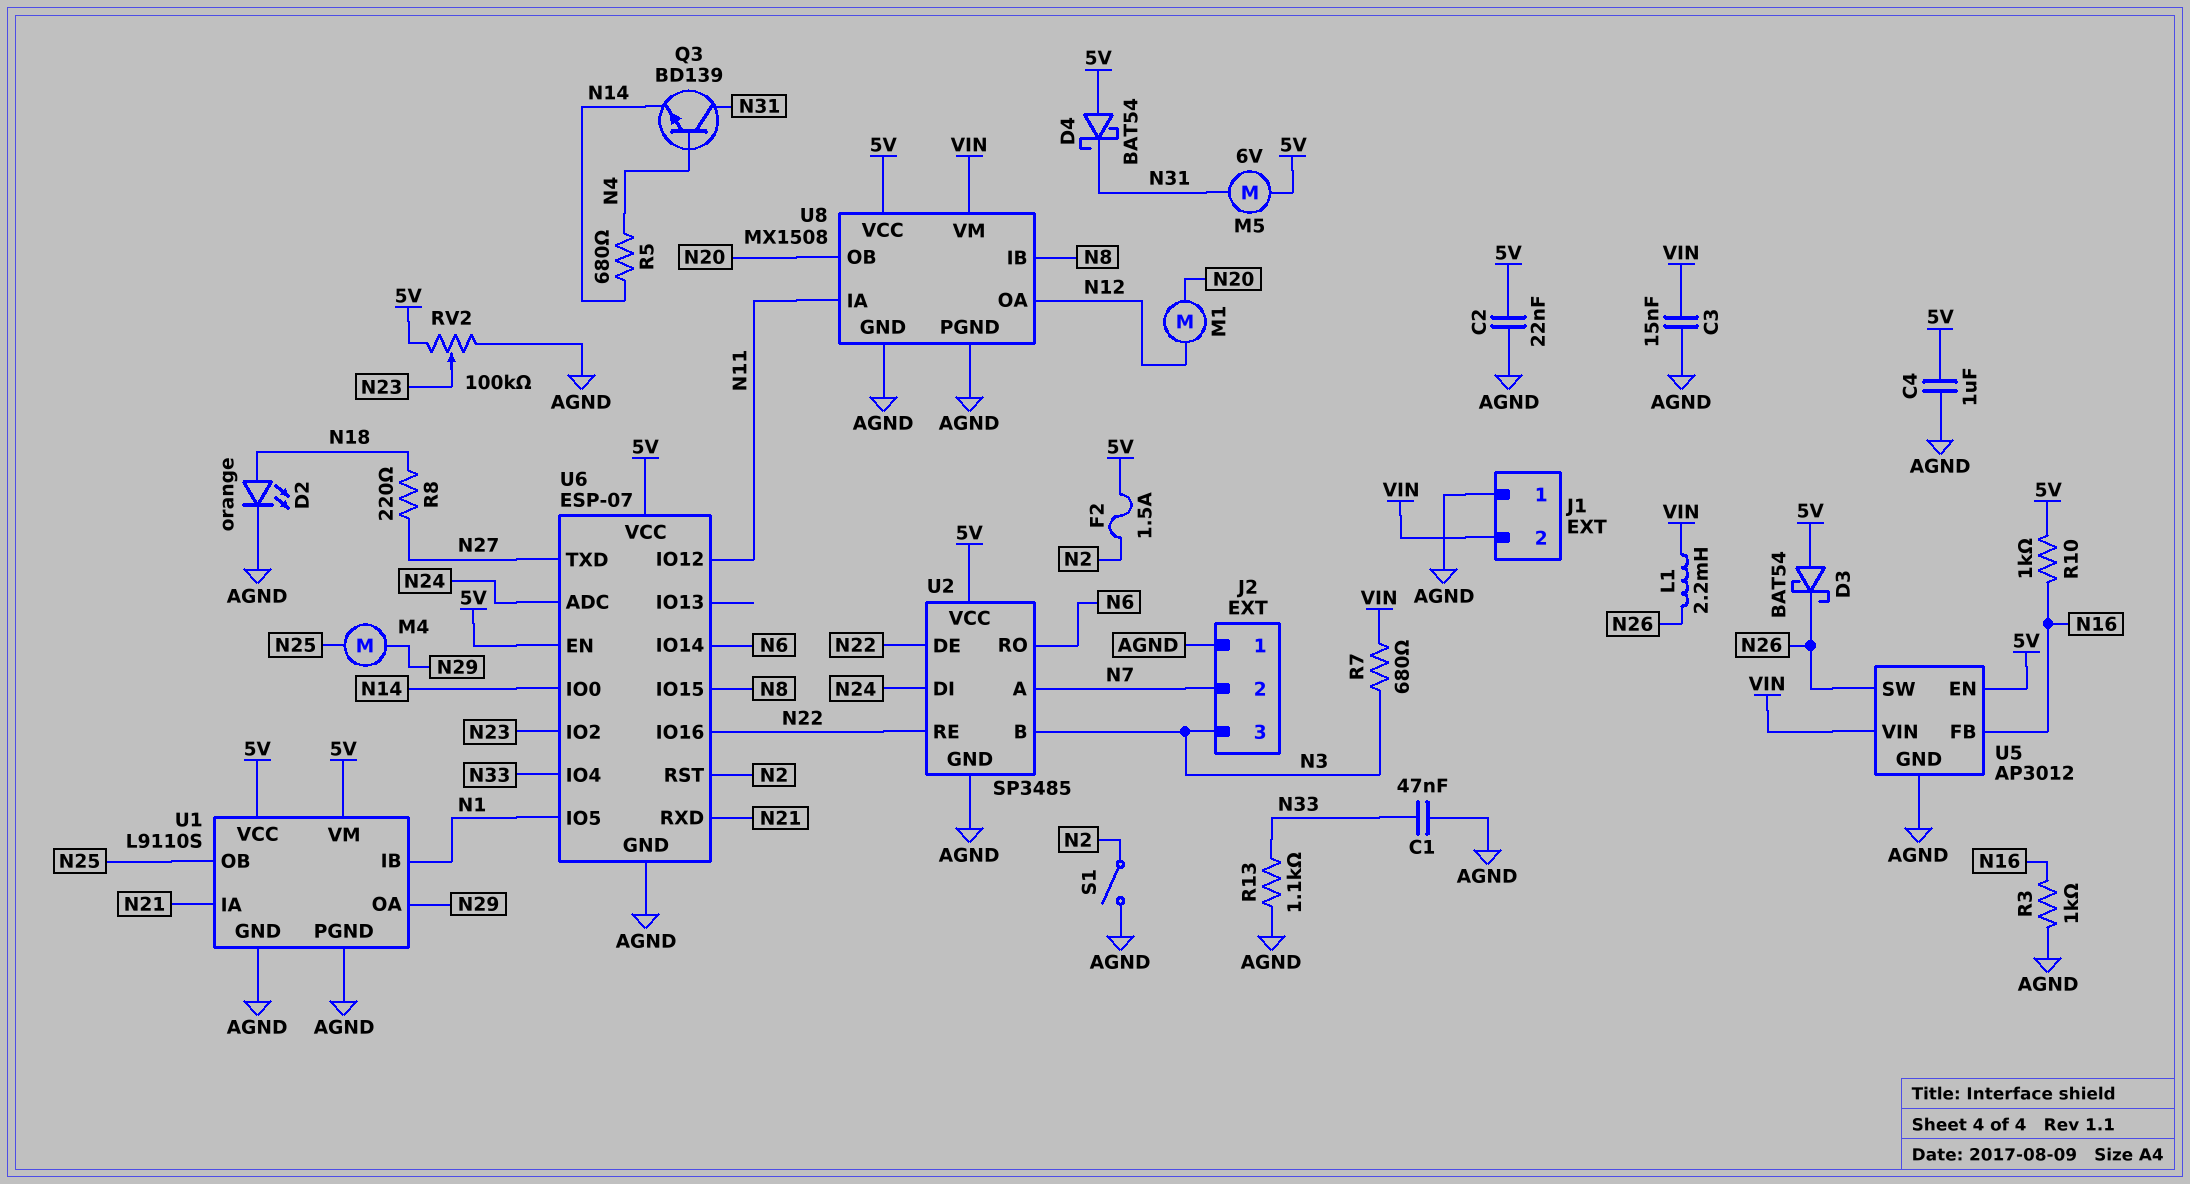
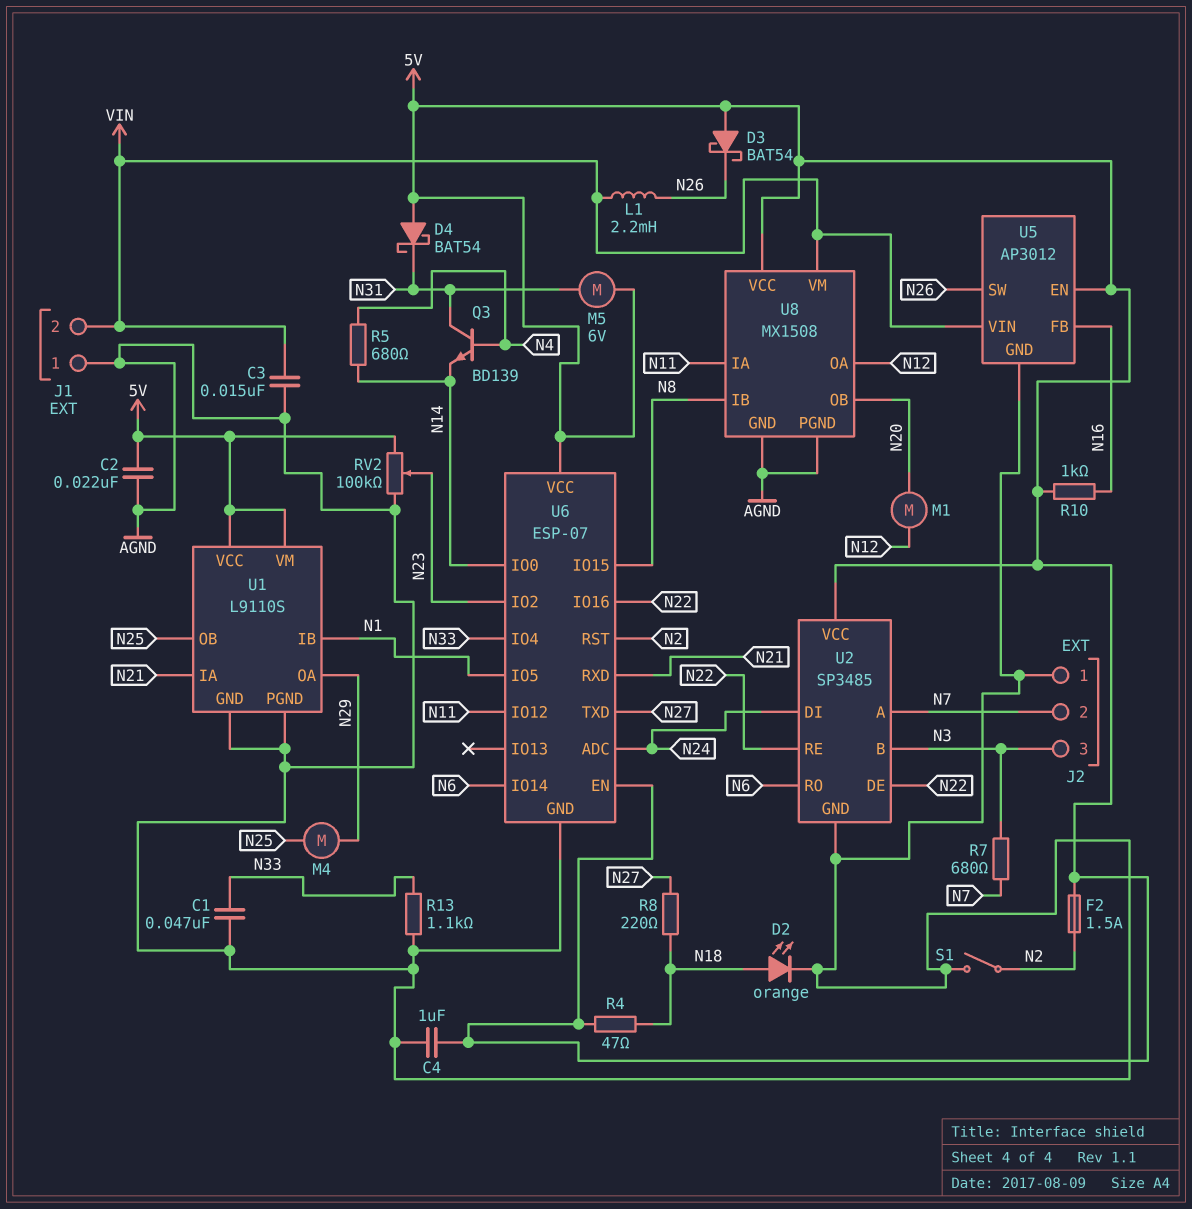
R3: 1k (AGND, N16) -> none
R4: none -> 47 (5V, N18)
R7: 680 (N3, VIN) -> 680 (N3, N7)

